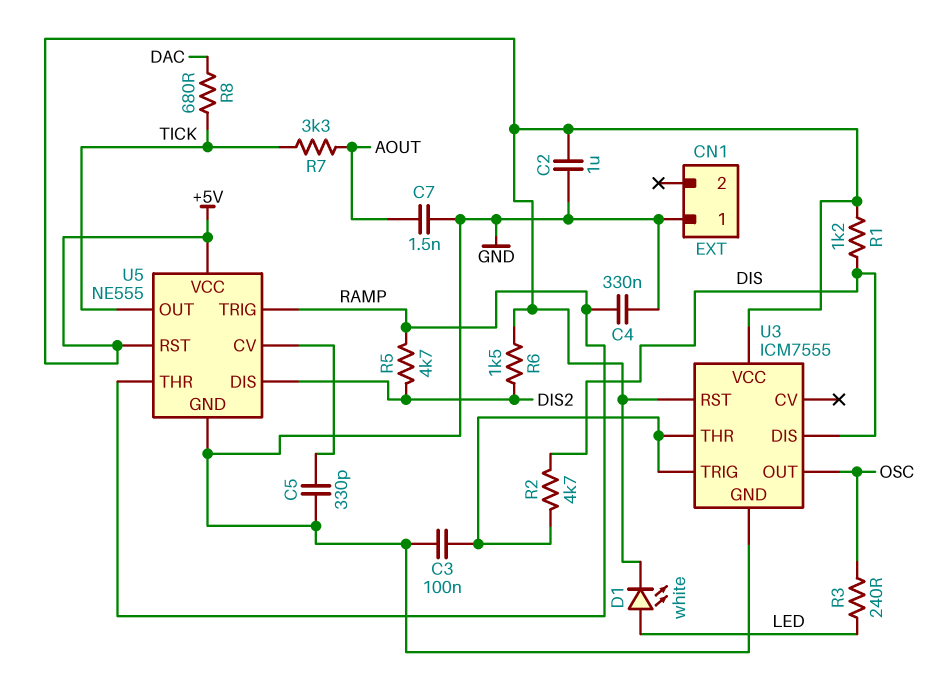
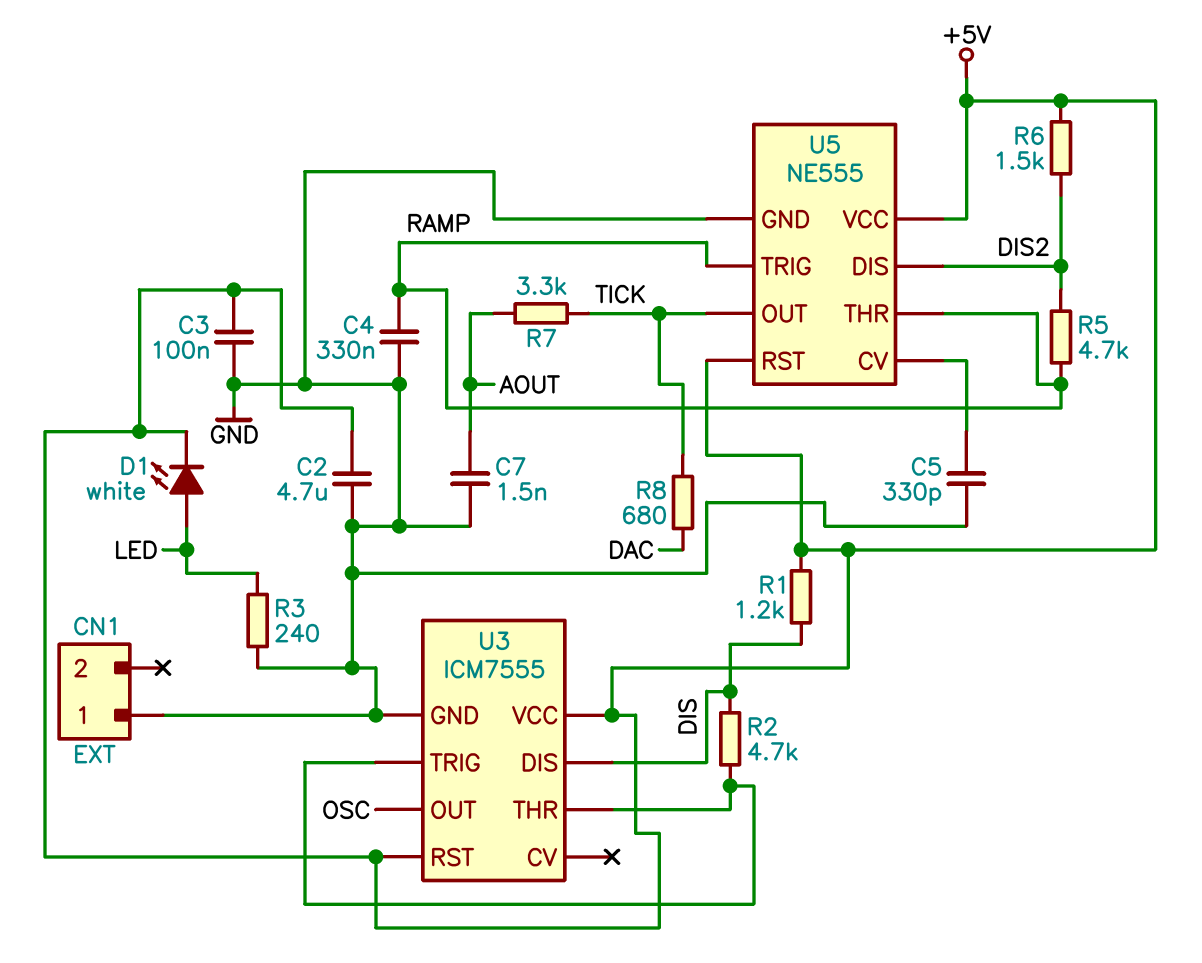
C2: 1uF (+5V, GND) -> 4.7uF (+5V, GND)
C3: 100nF (GND, U3/THR) -> 100nF (+5V, GND)
R3: 240 (LED, OSC) -> 240 (GND, LED)

